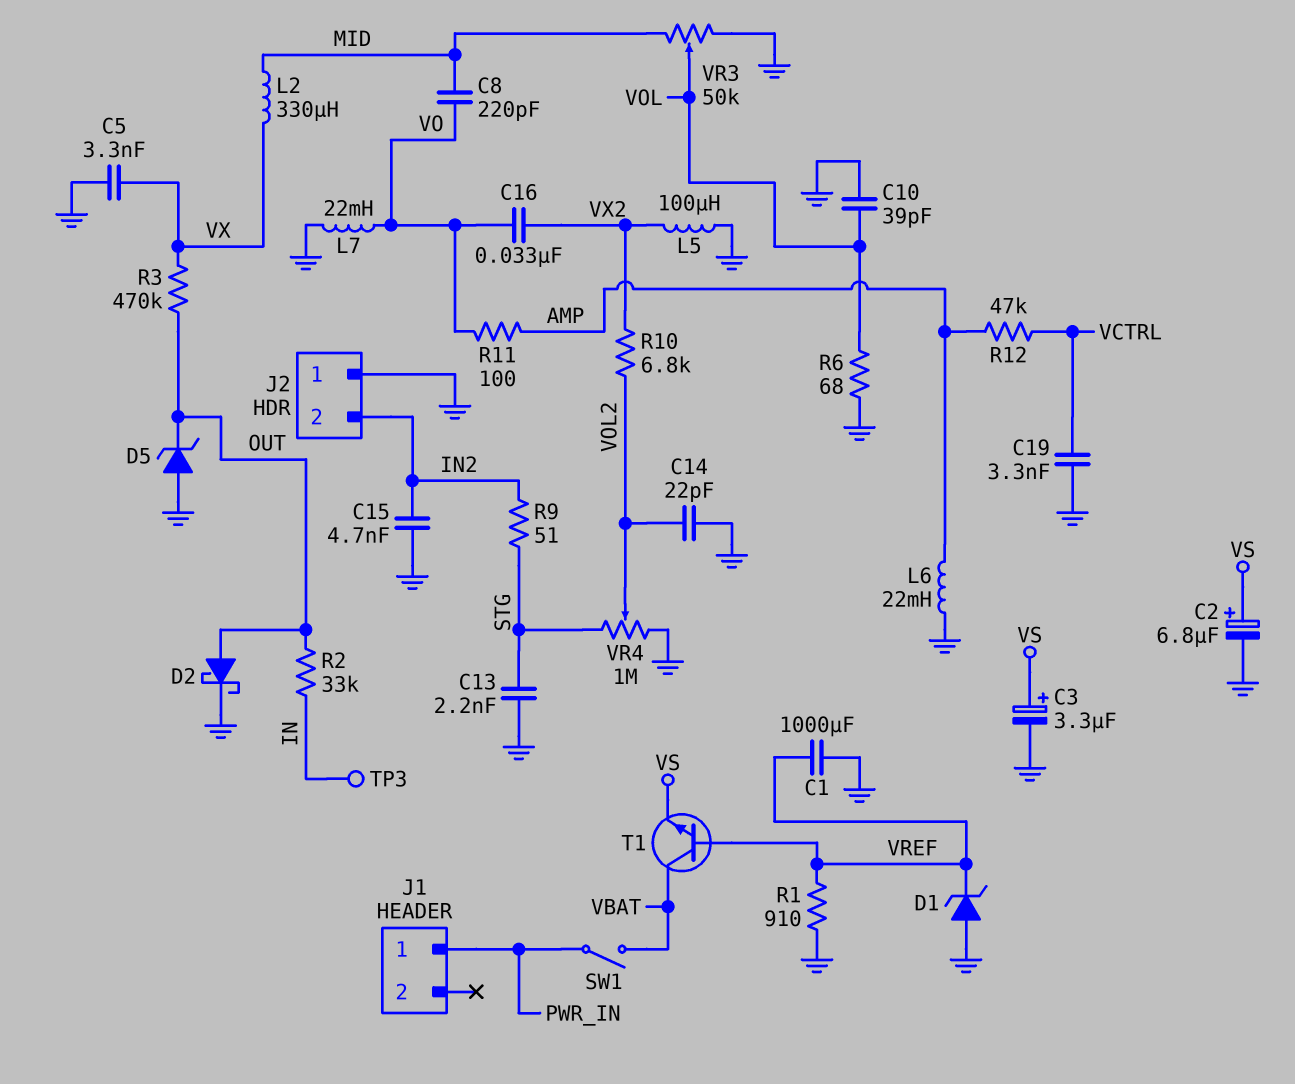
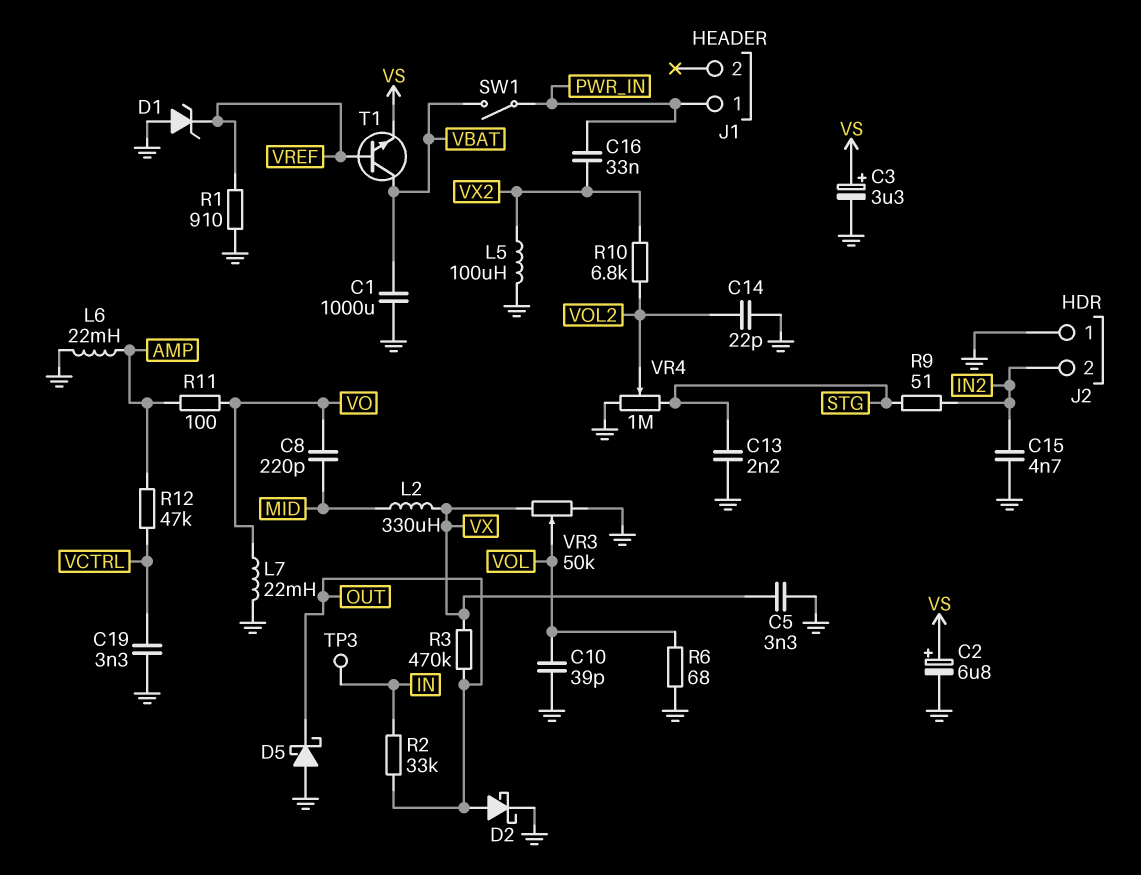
C1: 1000uF (GND, VREF) -> 1000uF (GND, VBAT)
C16: 33nF (VO, VX2) -> 33nF (PWR_IN, VX2)
D5: zener (A GND, K OUT) -> schottky (A GND, K OUT)
VR3: 50k (GND, MID, wiper VOL) -> 50k (GND, VX, wiper VOL)

